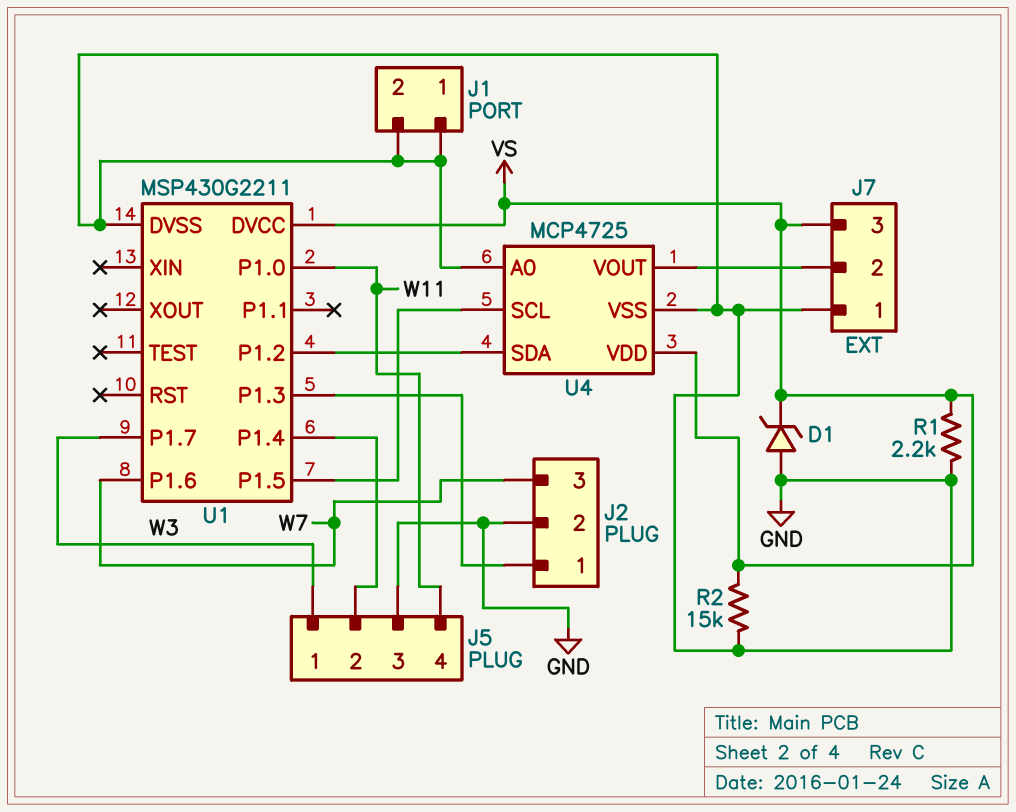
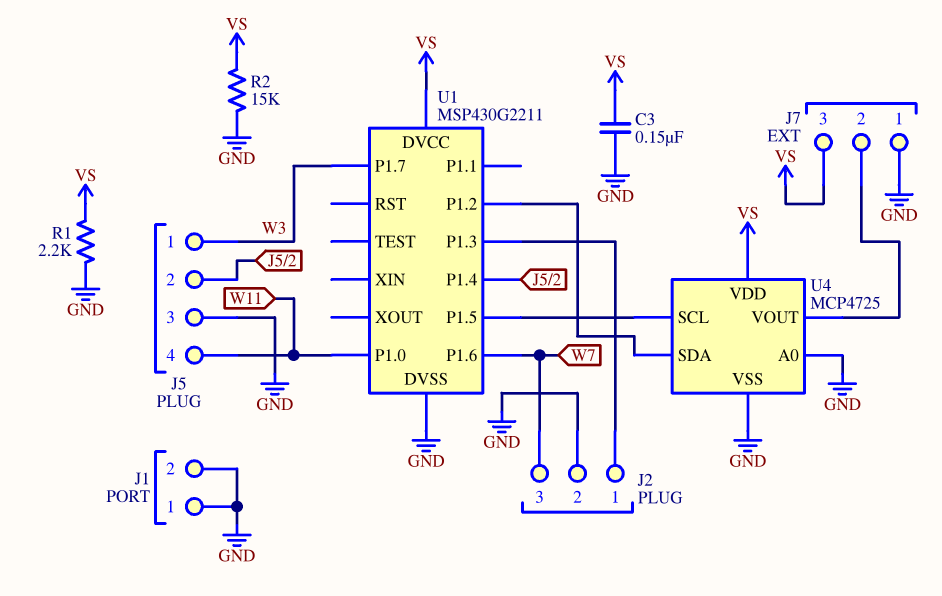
C3: none -> 150nF (GND, VS)
D1: zener (A GND, K VS) -> none

